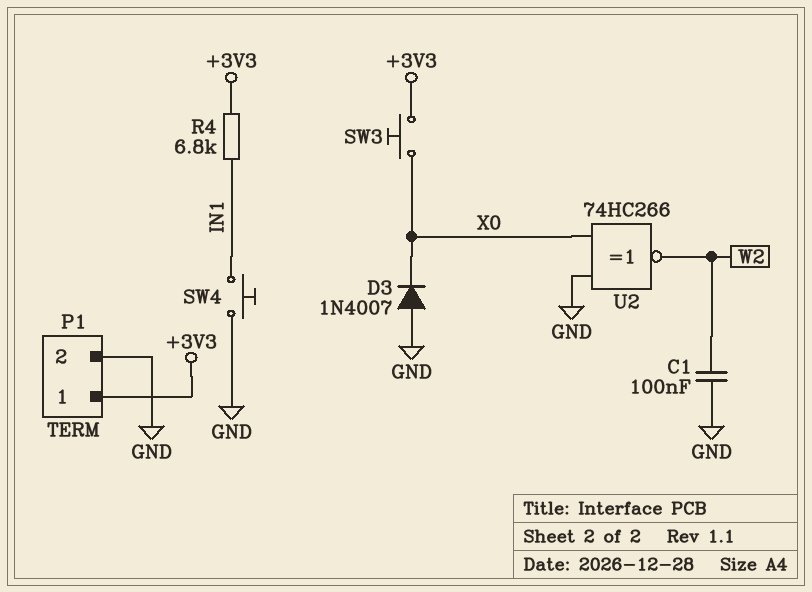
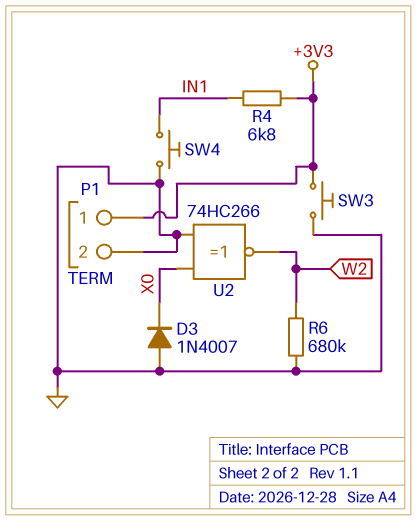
C1: 100nF (GND, W2) -> none
R6: none -> 680k (GND, W2)
SW3: button (+3V3, X0) -> button (+3V3, GND)

